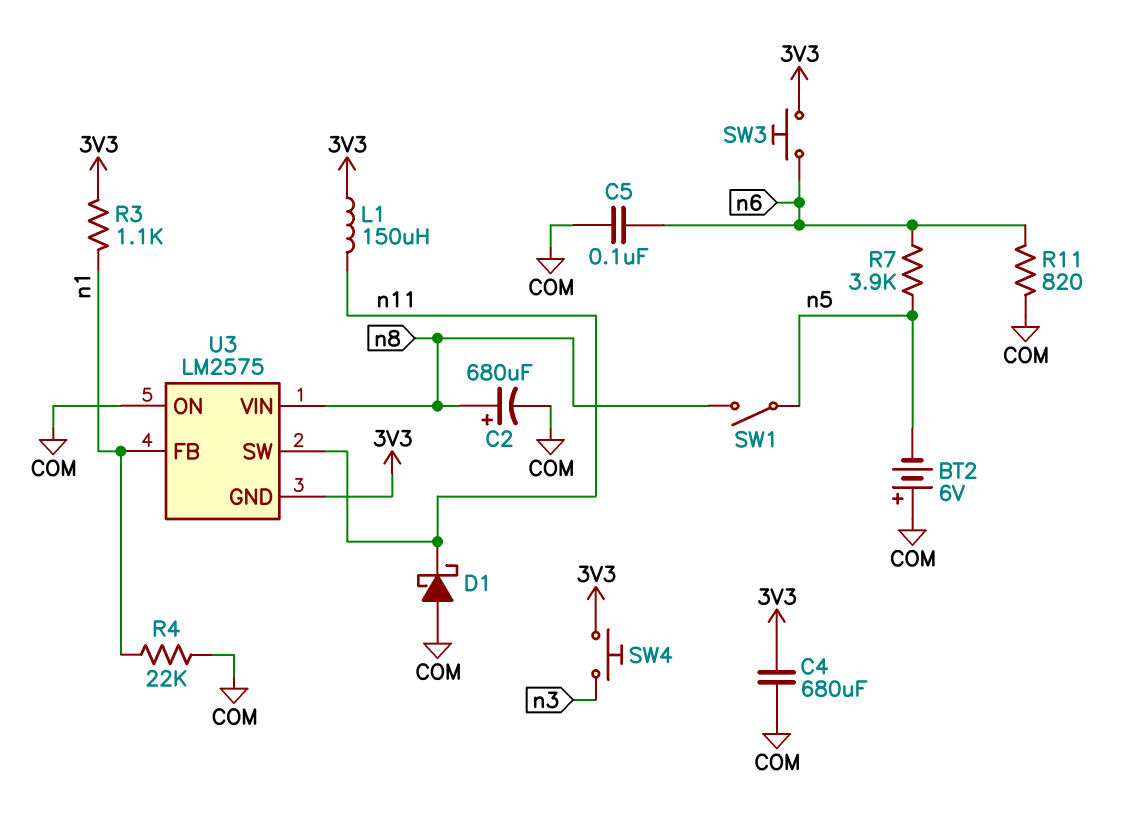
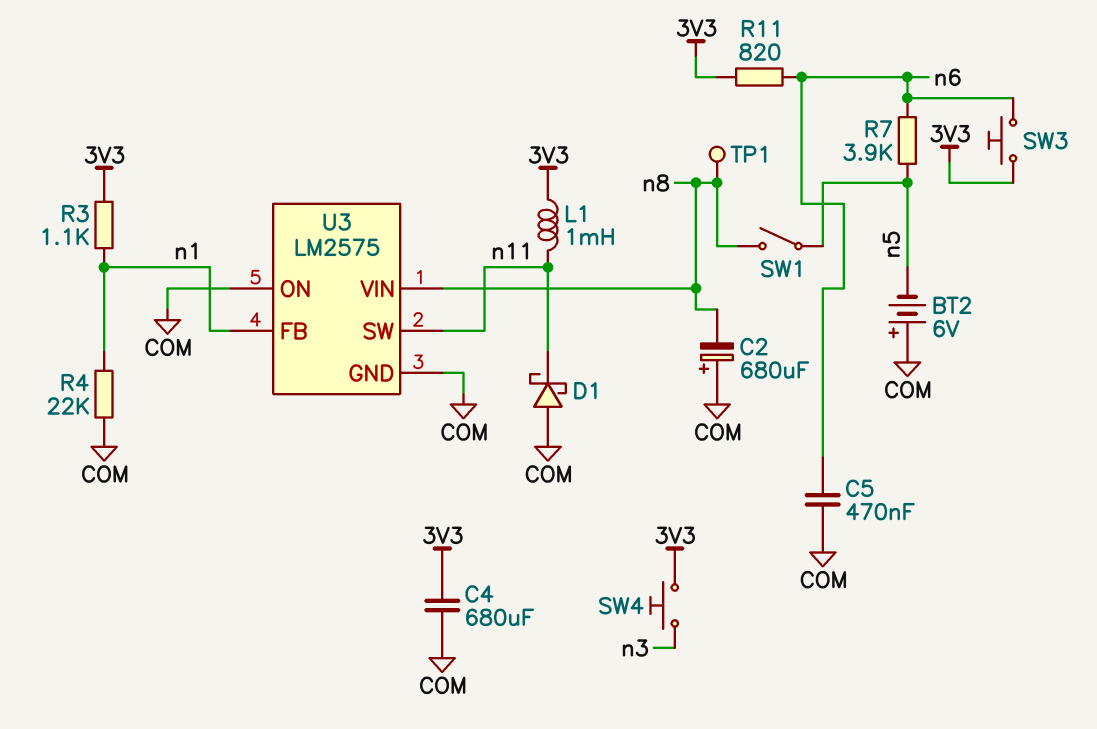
C2: 680uF (plus n8, minus COM) -> 680uF (plus COM, minus n8)
C5: 100nF (COM, n6) -> 470nF (COM, n6)
L1: 150uH (3V3, n11) -> 1mH (3V3, n11)
R11: 820 (COM, n6) -> 820 (3V3, n6)
TP1: none -> test point (n8)
U3 pin GND: 3V3 -> COM

